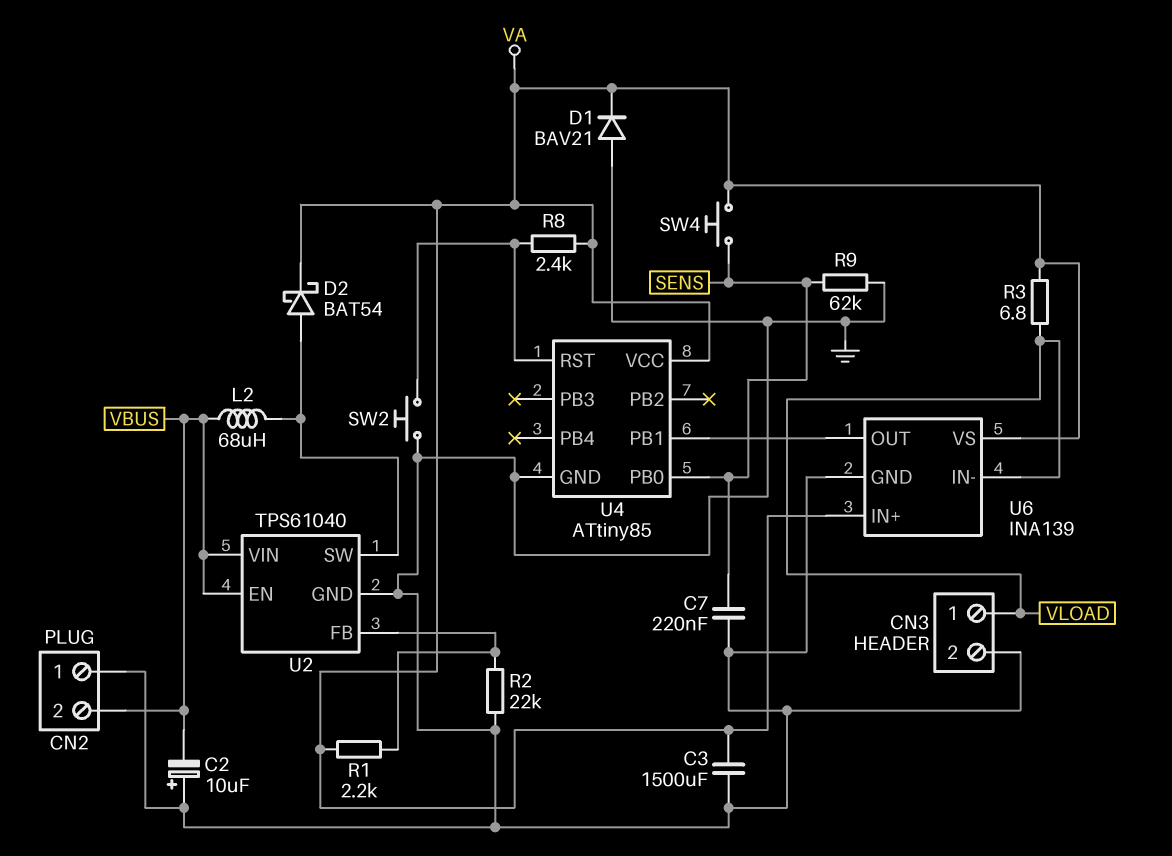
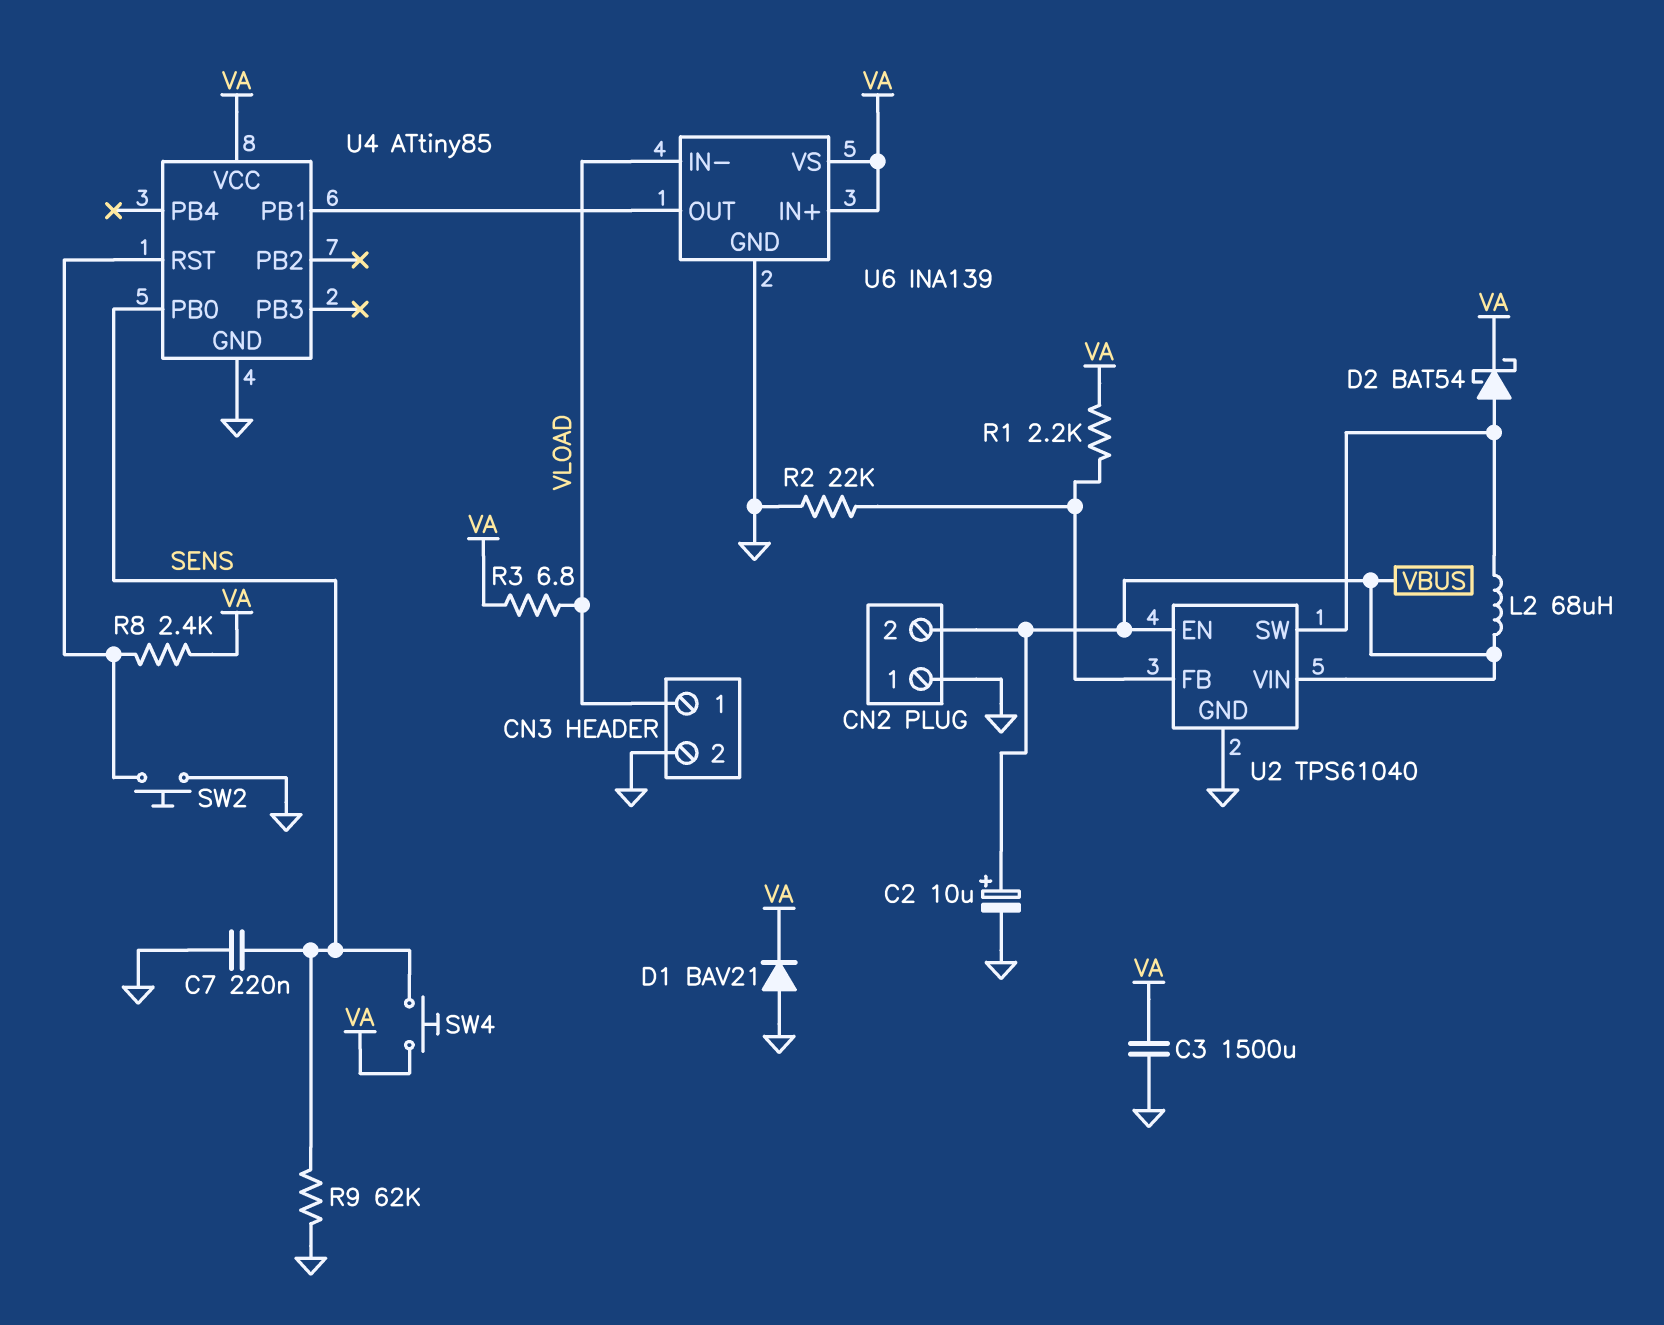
C2: 10uF (plus GND, minus VBUS) -> 10uF (plus VBUS, minus GND)

